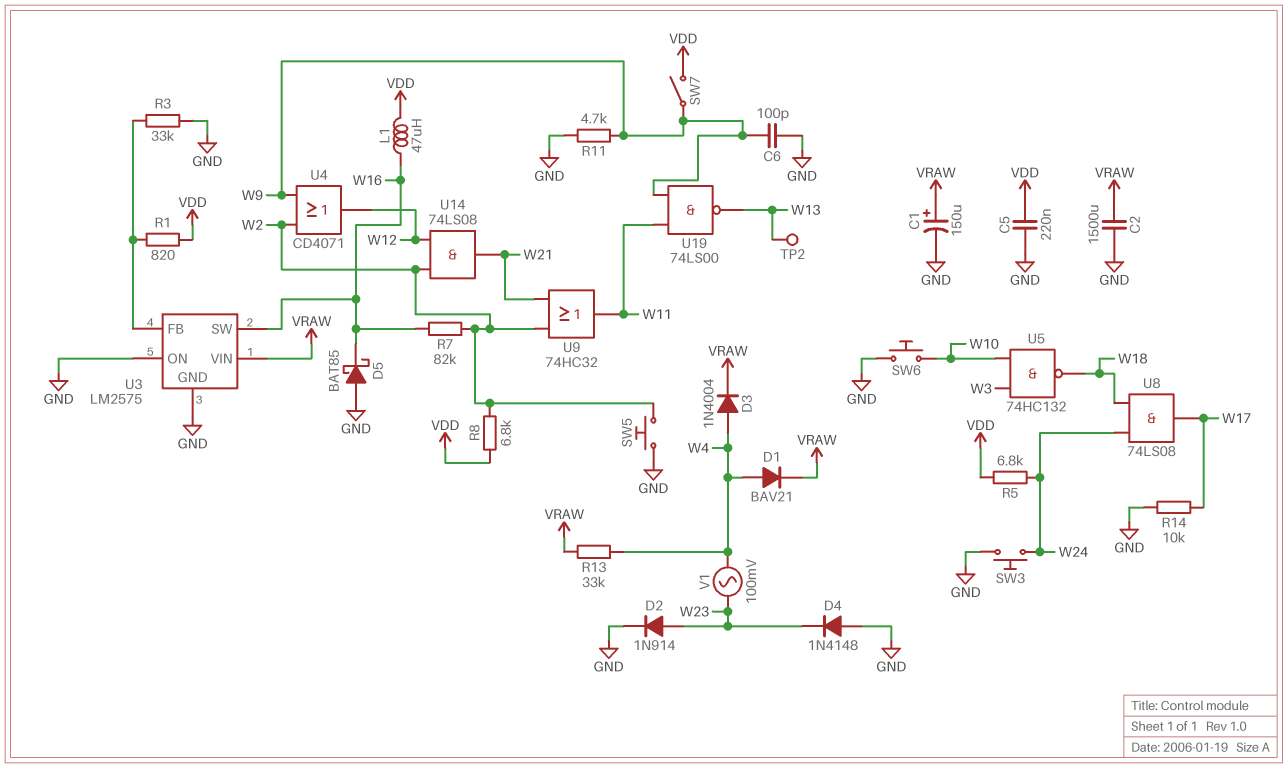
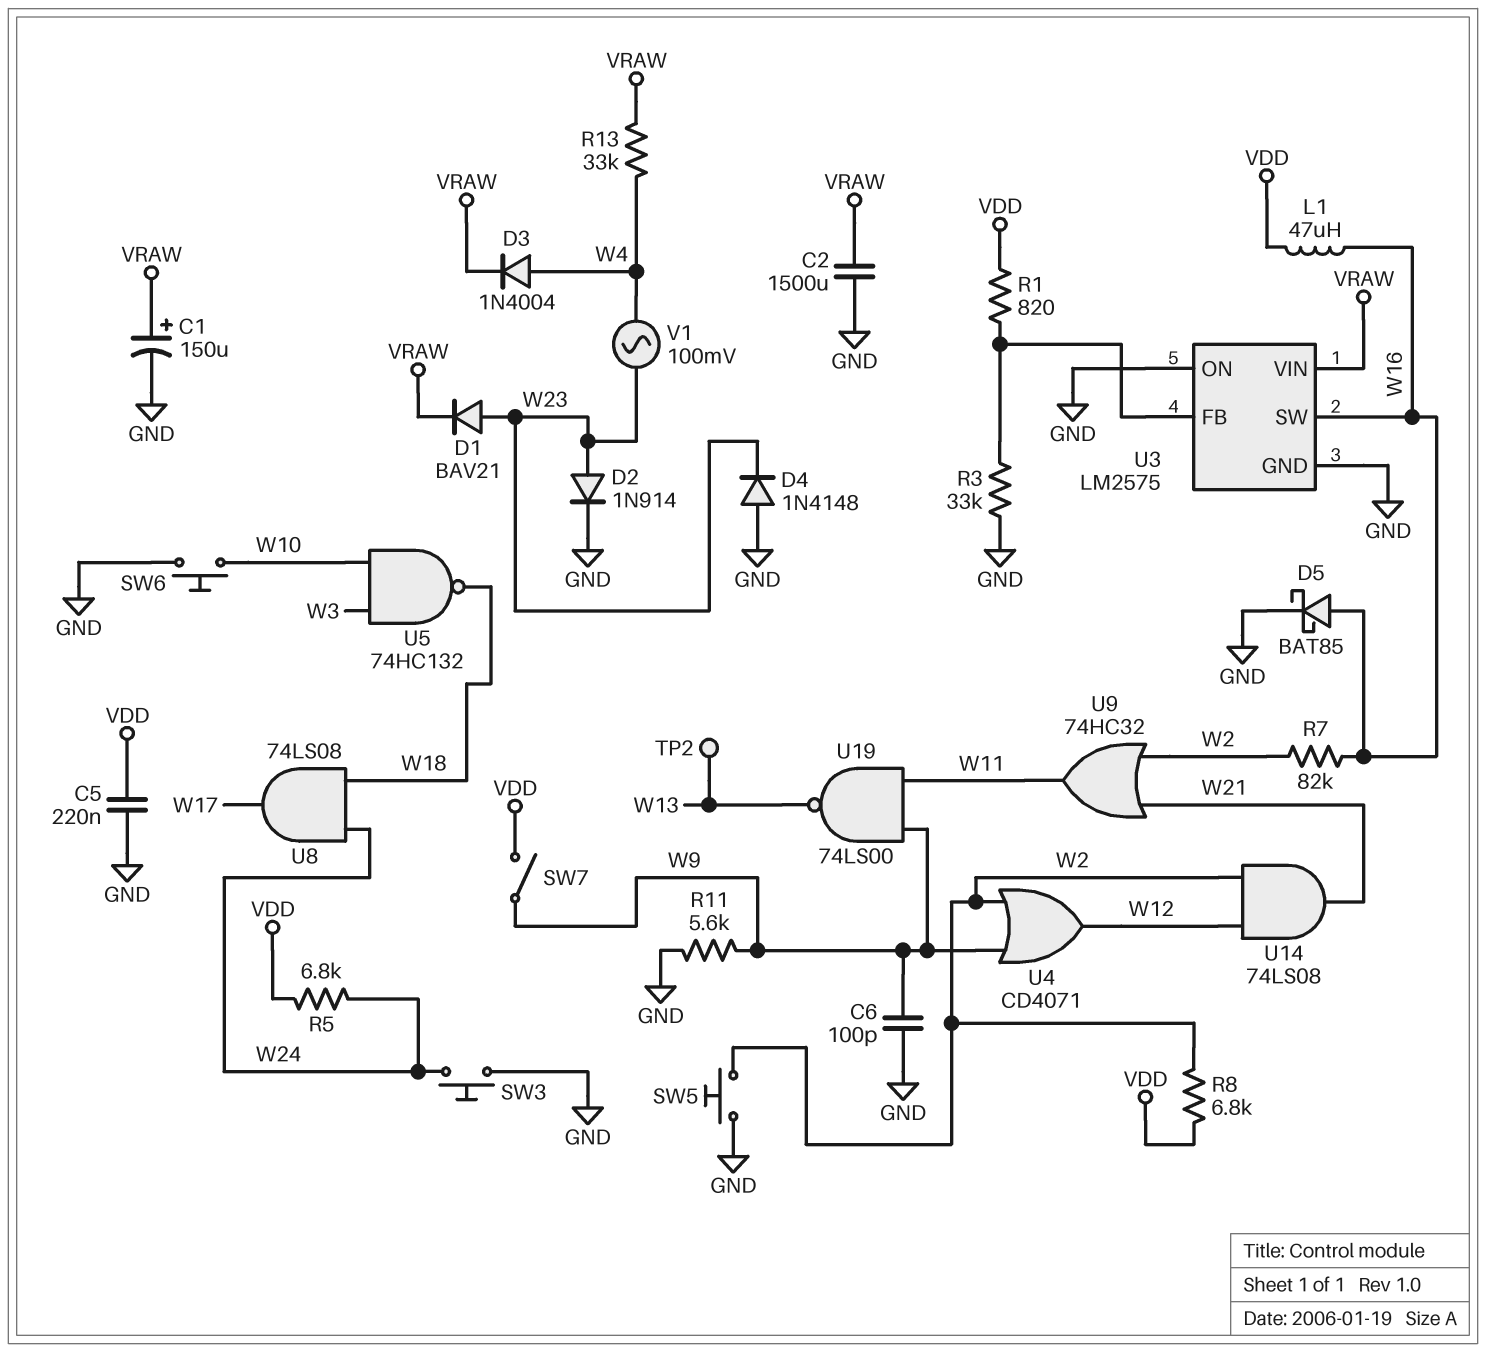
D1: diode BAV21 (A W4, K VRAW) -> diode BAV21 (A W23, K VRAW)
D5: schottky BAT85 (A GND, K W16) -> schottky BAT85 (A W16, K GND)
R11: 4.7k (GND, W9) -> 5.6k (GND, W9)
R14: 10k (GND, W17) -> none

